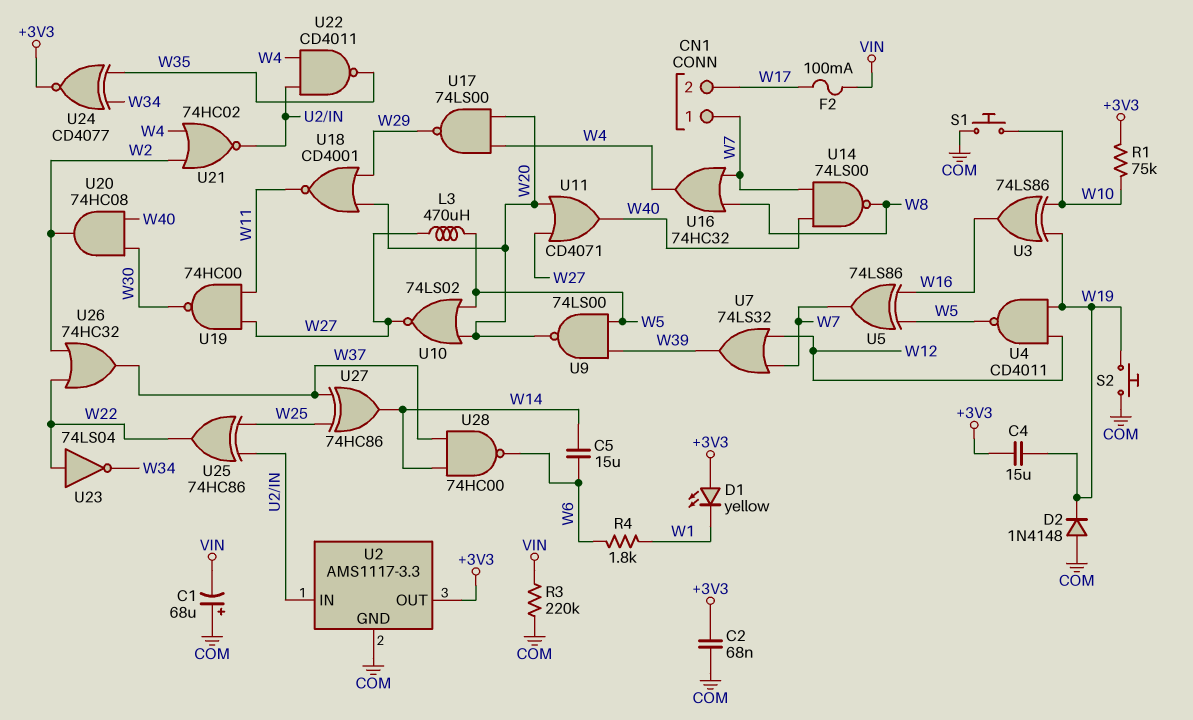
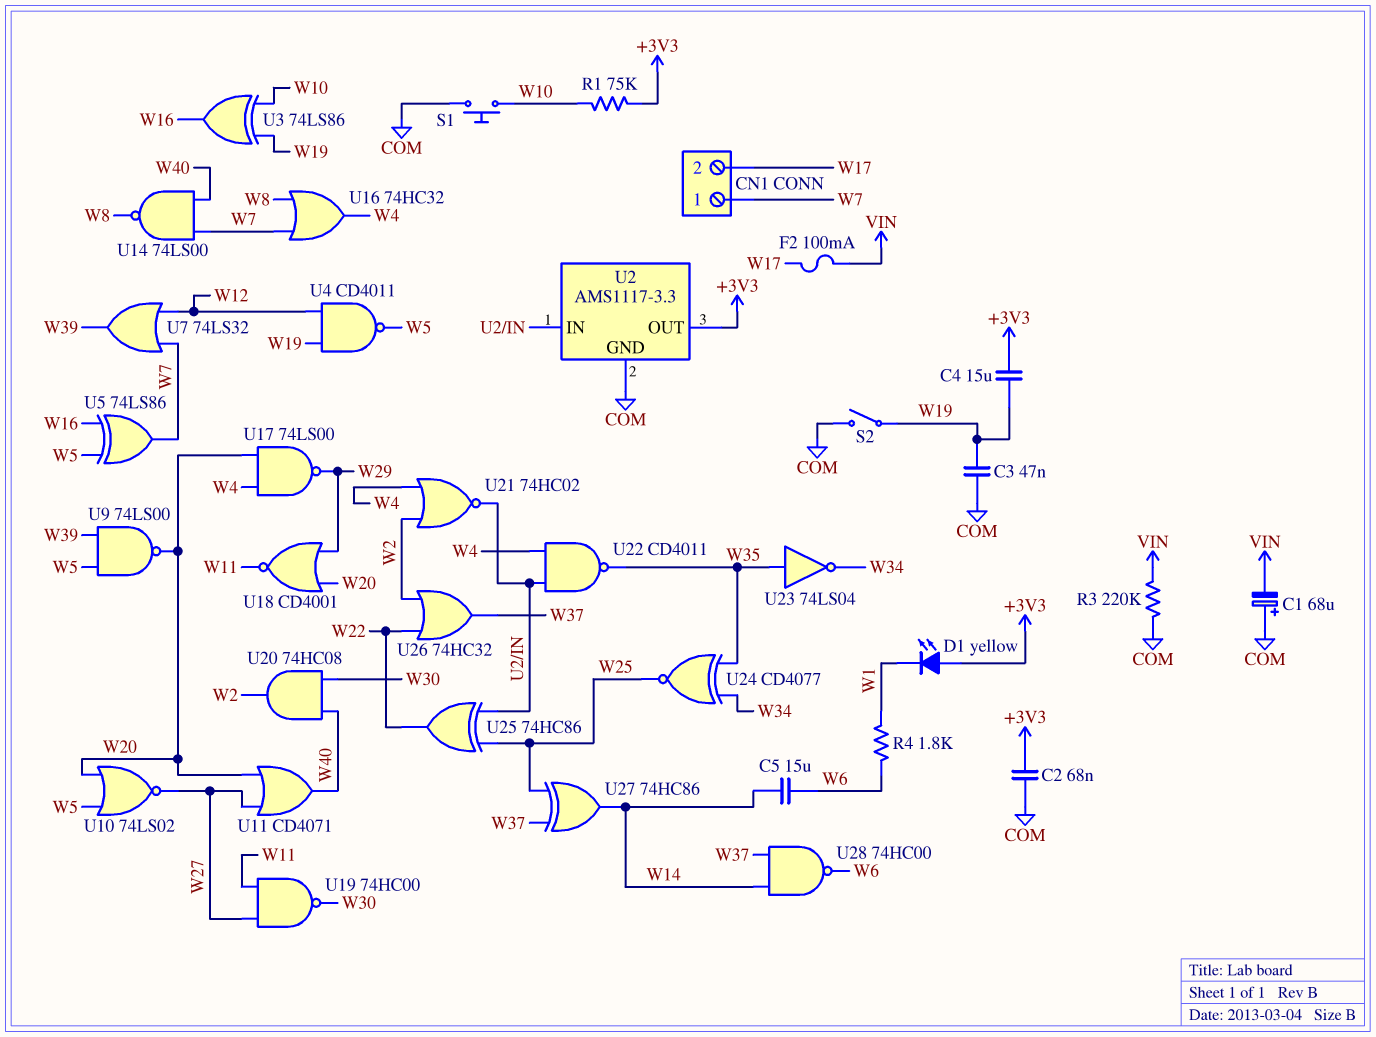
C3: none -> 47nF (COM, W19)
D2: diode 1N4148 (A COM, K W19) -> none
L3: 470uH (W5, W27) -> none
S2: button (COM, W19) -> switch (COM, W19)
U23: NOT 74LS04 (in W22, out W34) -> NOT 74LS04 (in W35, out W34)
U24: XNOR CD4077 (in W34, in W35, out +3V3) -> XNOR CD4077 (in W34, in W35, out W25)

